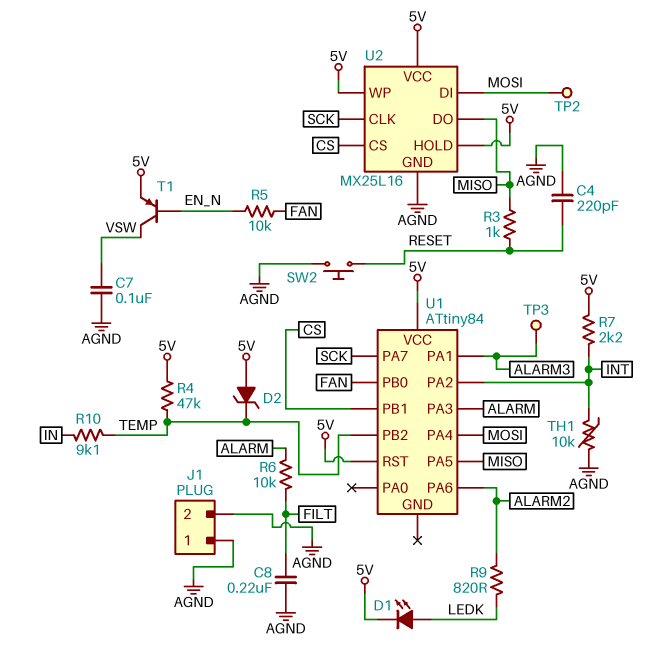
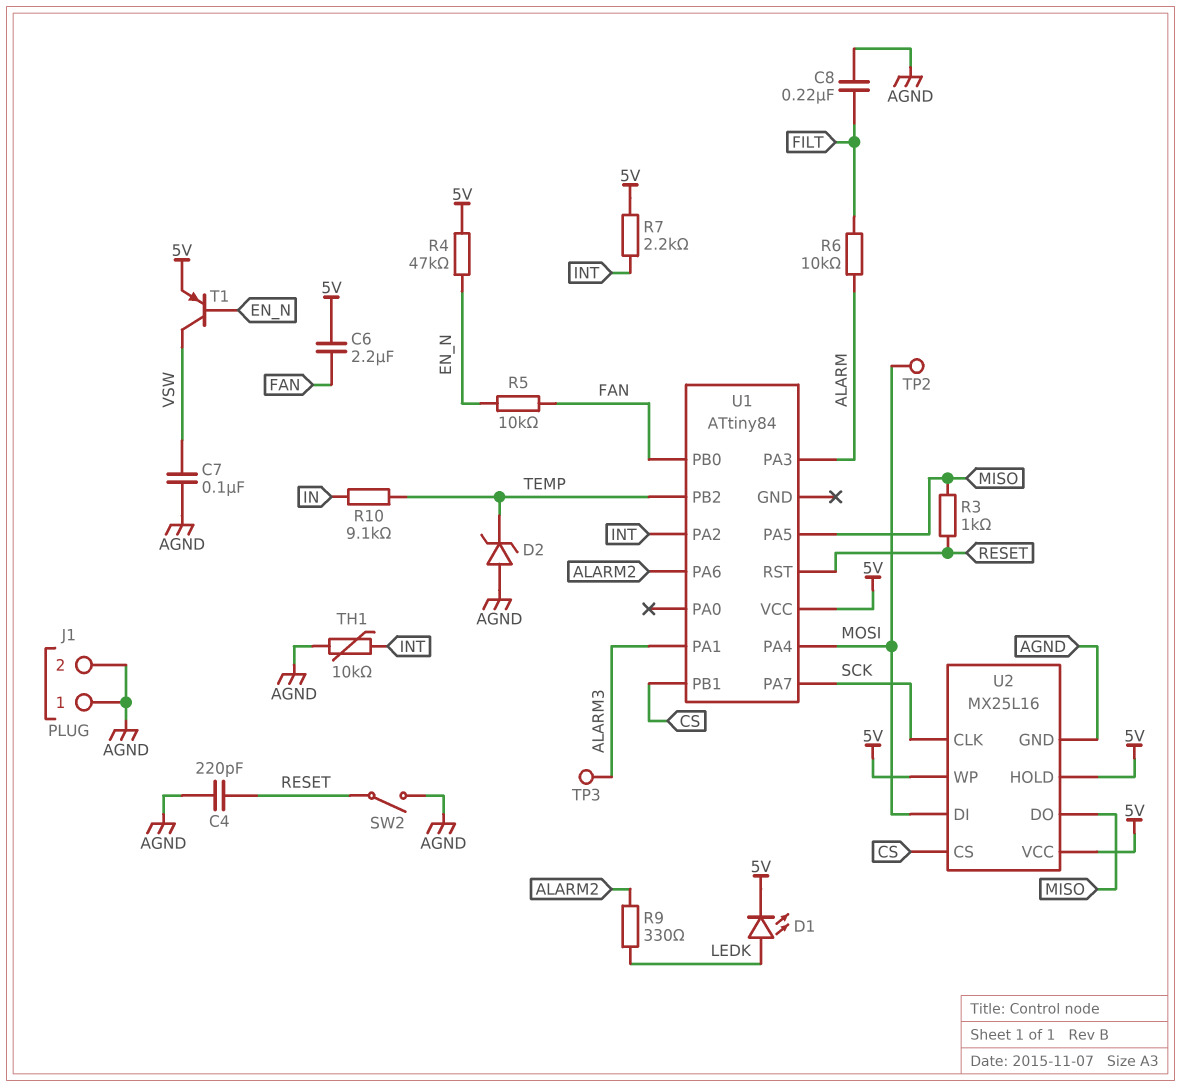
C6: none -> 2.2uF (5V, FAN)
D2: zener (A 5V, K TEMP) -> zener (A AGND, K TEMP)
R4: 47k (5V, TEMP) -> 47k (5V, EN_N)
R9: 820 (ALARM2, LEDK) -> 330 (ALARM2, LEDK)
SW2: button (AGND, RESET) -> switch (AGND, RESET)
U1 pin RST: 5V -> RESET

